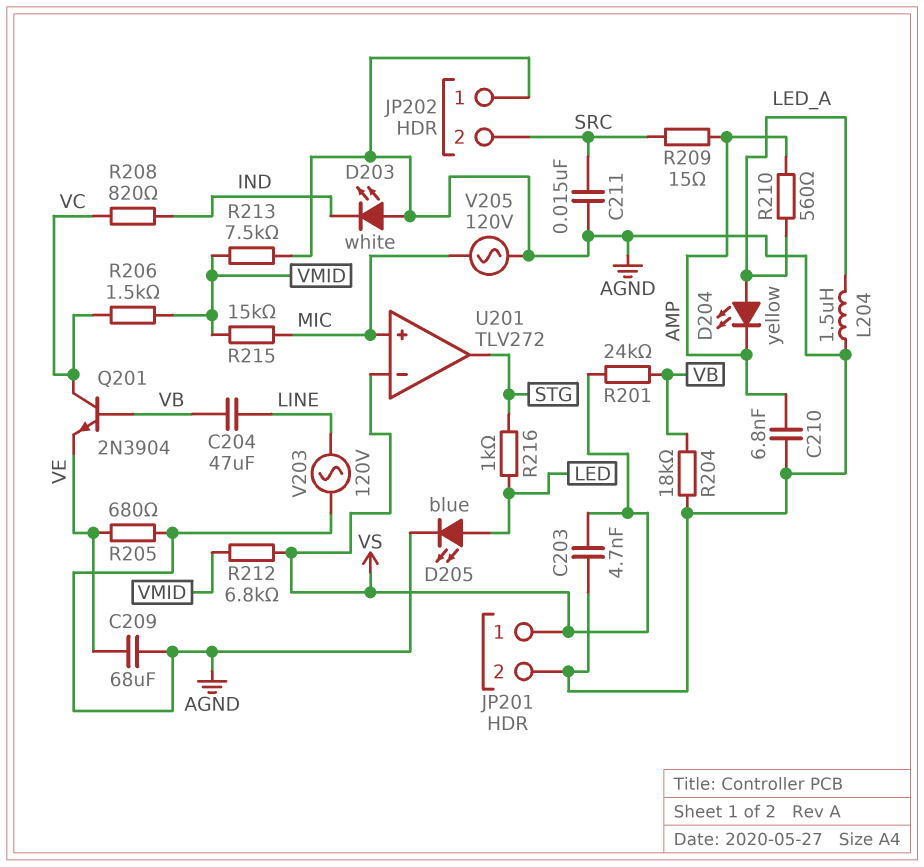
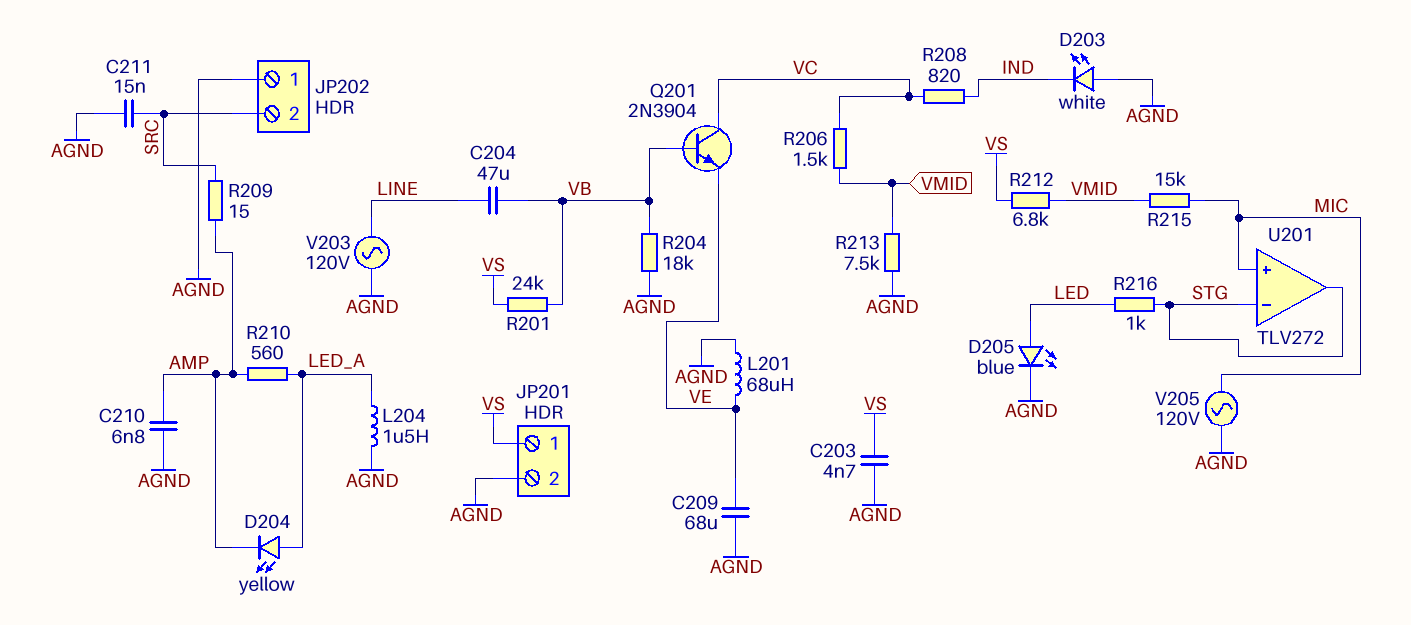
L201: none -> 68uH (AGND, VE)
R205: 680 (AGND, VE) -> none
U201 pin in-: VS -> STG

